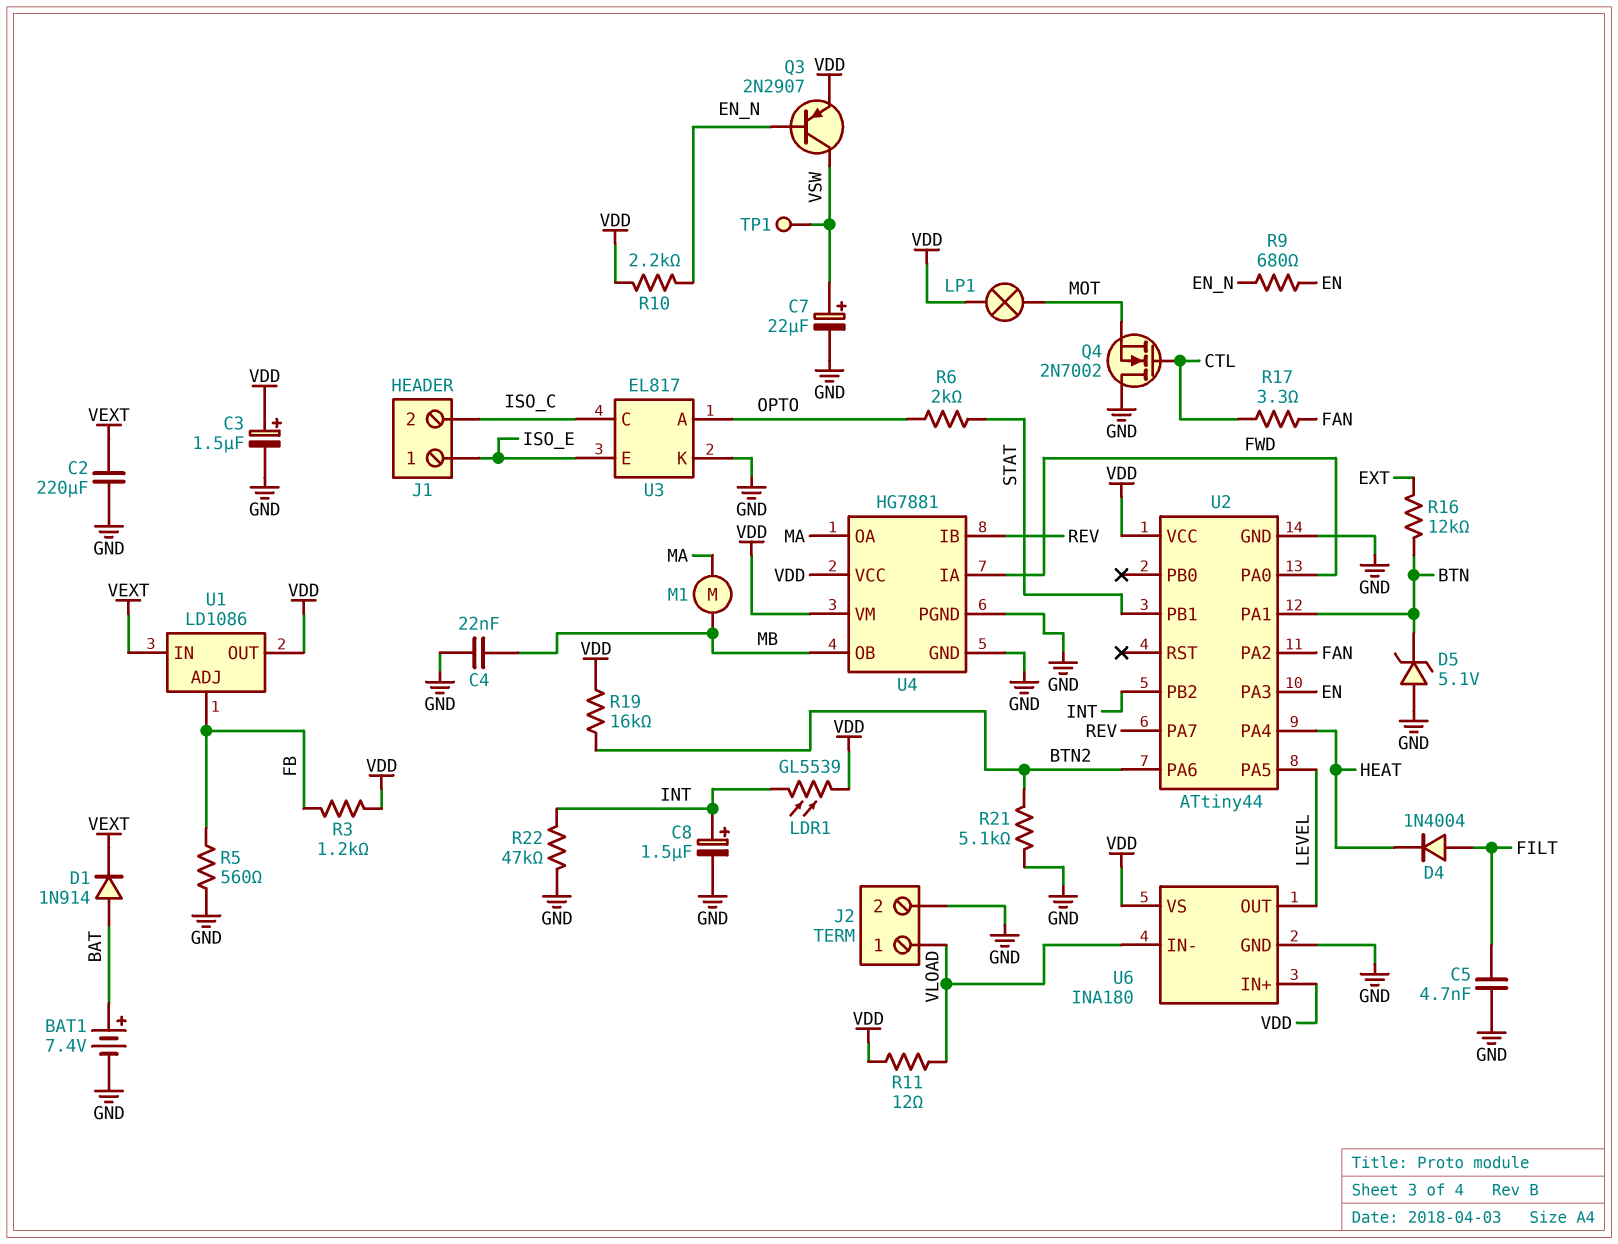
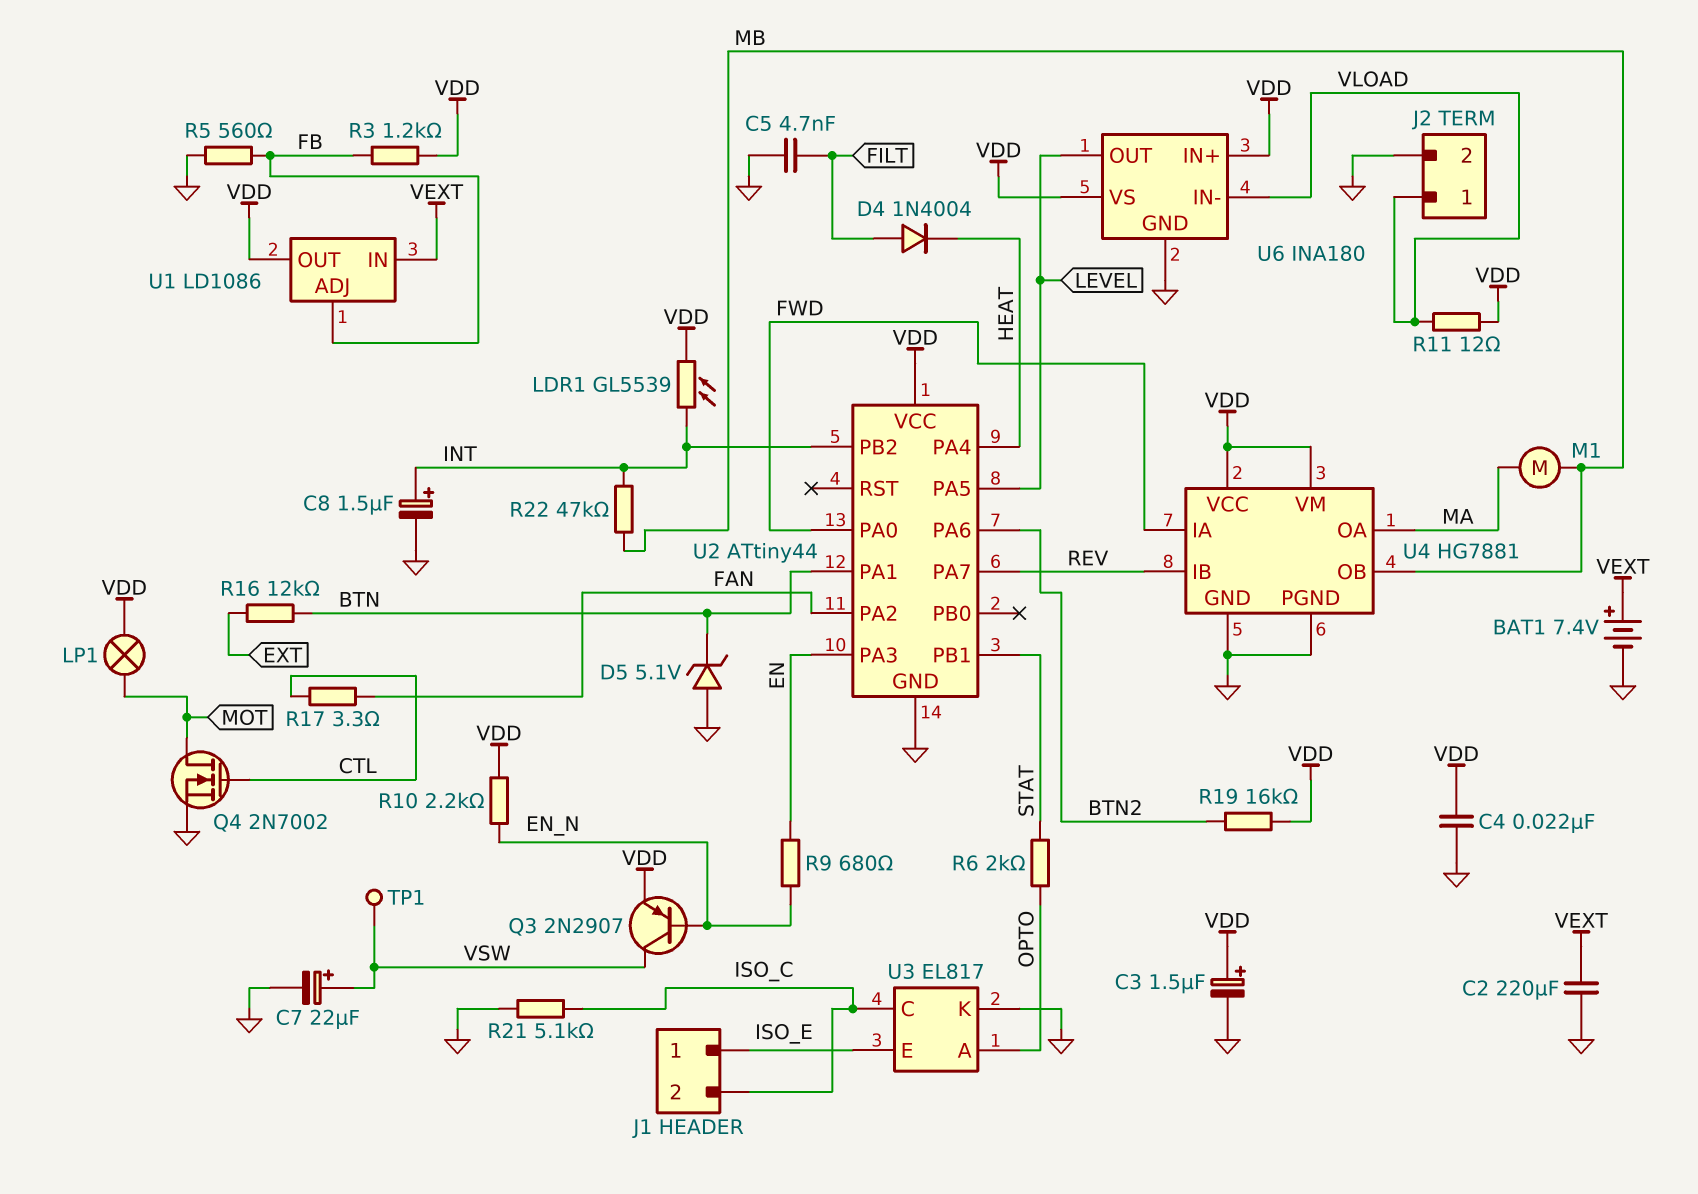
BAT1: 7.4V (plus BAT, minus GND) -> 7.4V (plus VEXT, minus GND)
C4: 22nF (GND, MB) -> 22nF (GND, VDD)
D1: diode 1N914 (A BAT, K VEXT) -> none
Q4: NMOS 2N7002 (G CTL, D GND, S MOT) -> NMOS 2N7002 (G CTL, D MOT, S GND)
R21: 5.1k (BTN2, GND) -> 5.1k (GND, ISO_C)
R22: 47k (GND, INT) -> 47k (INT, MB)

